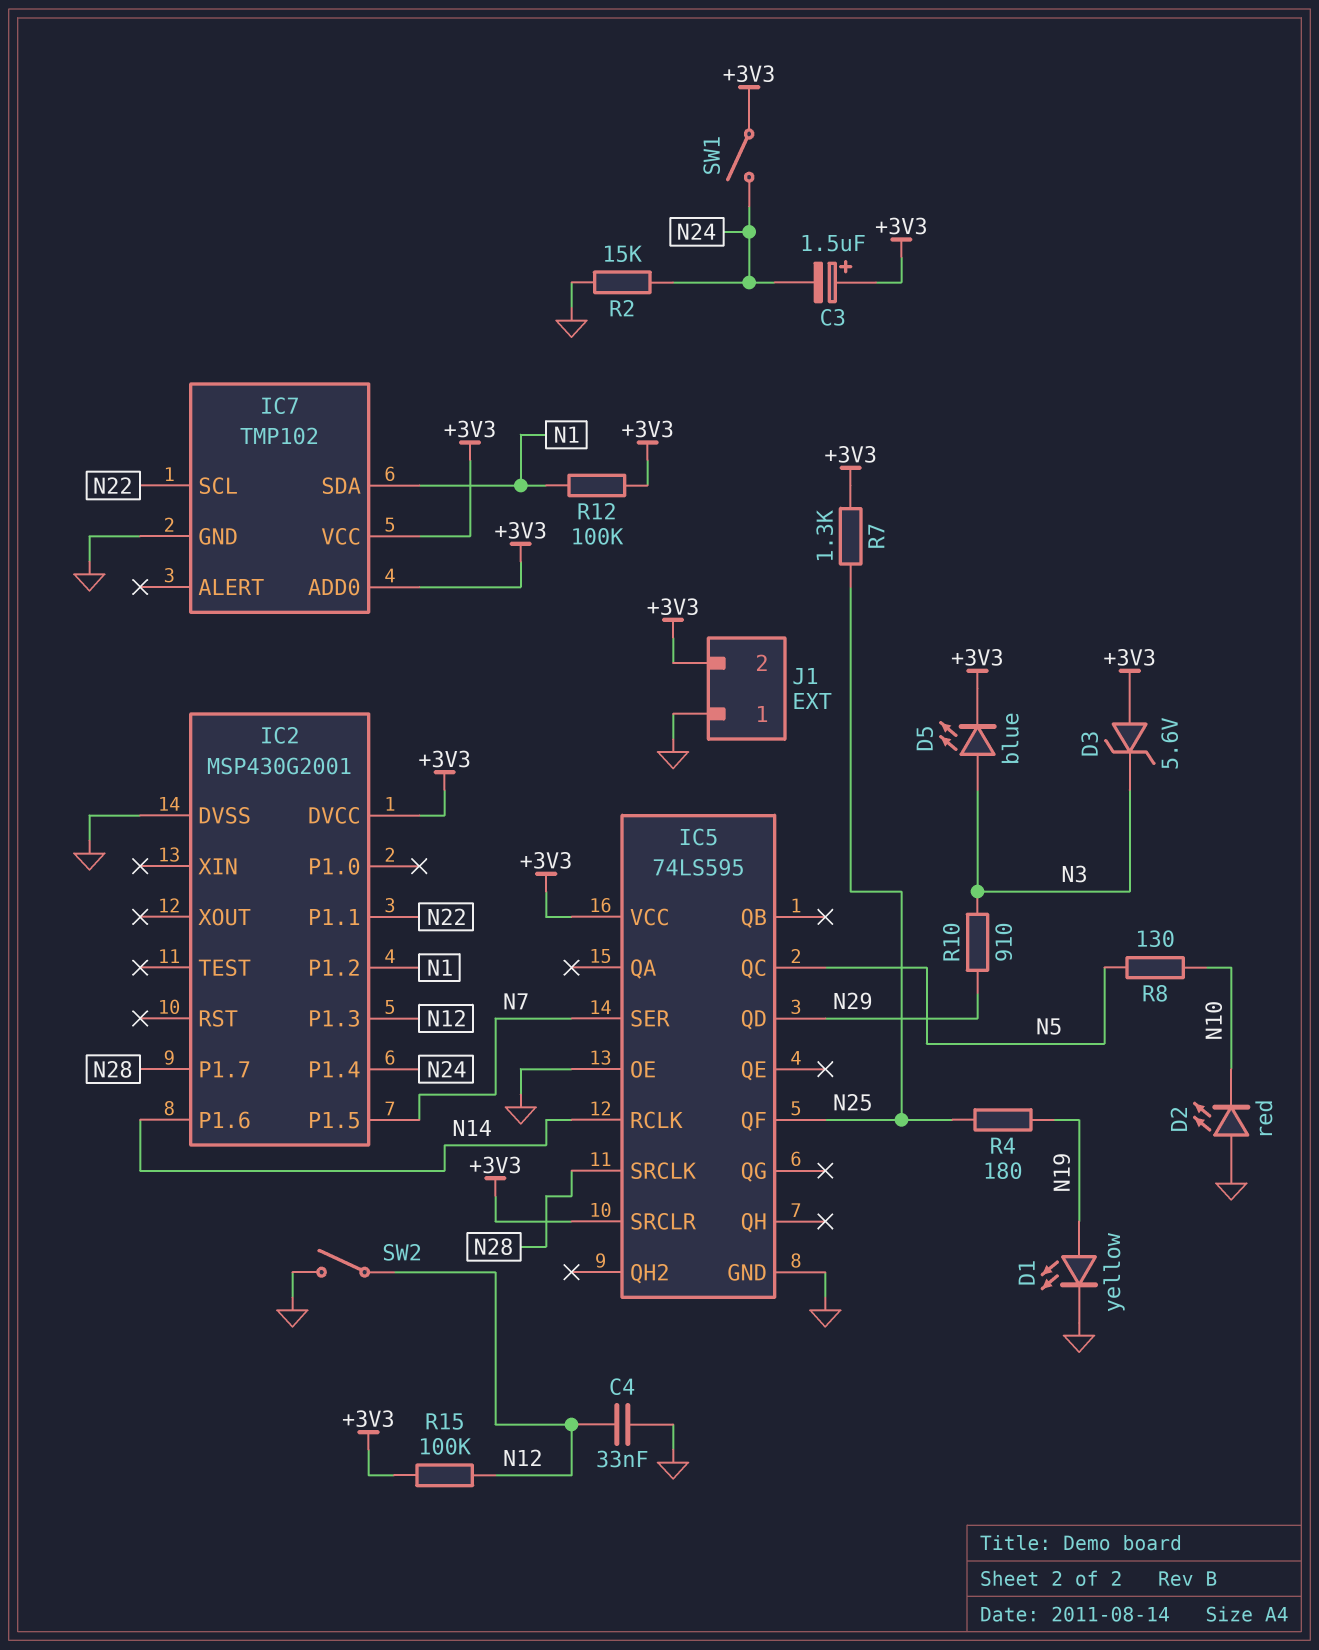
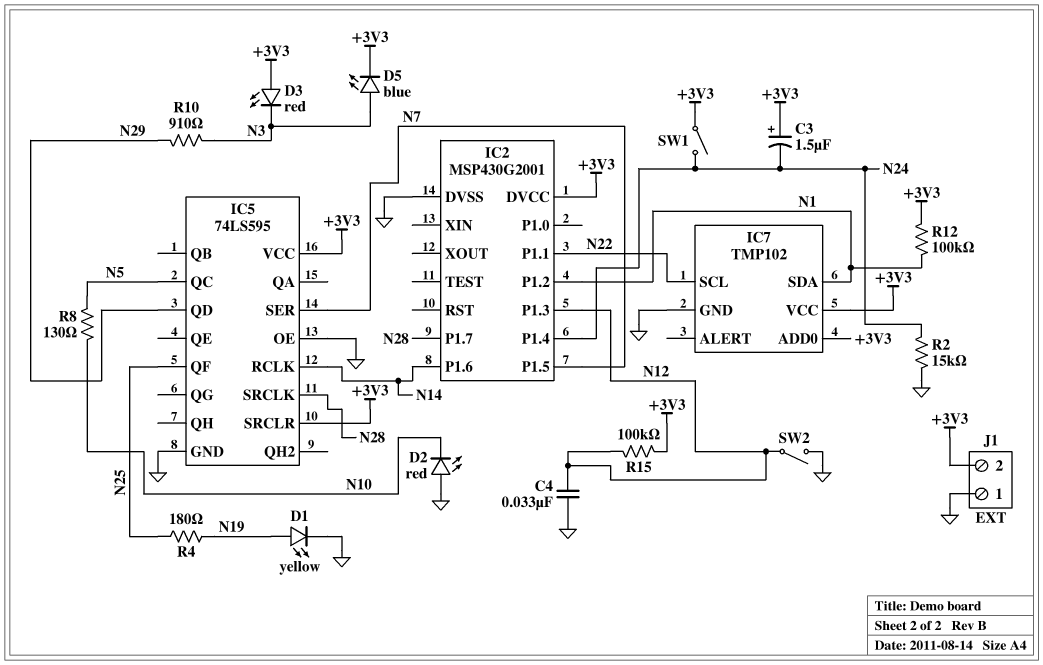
D3: zener 5.6V (A +3V3, K N3) -> LED red (A +3V3, K N3)
R7: 1.3k (+3V3, N25) -> none

